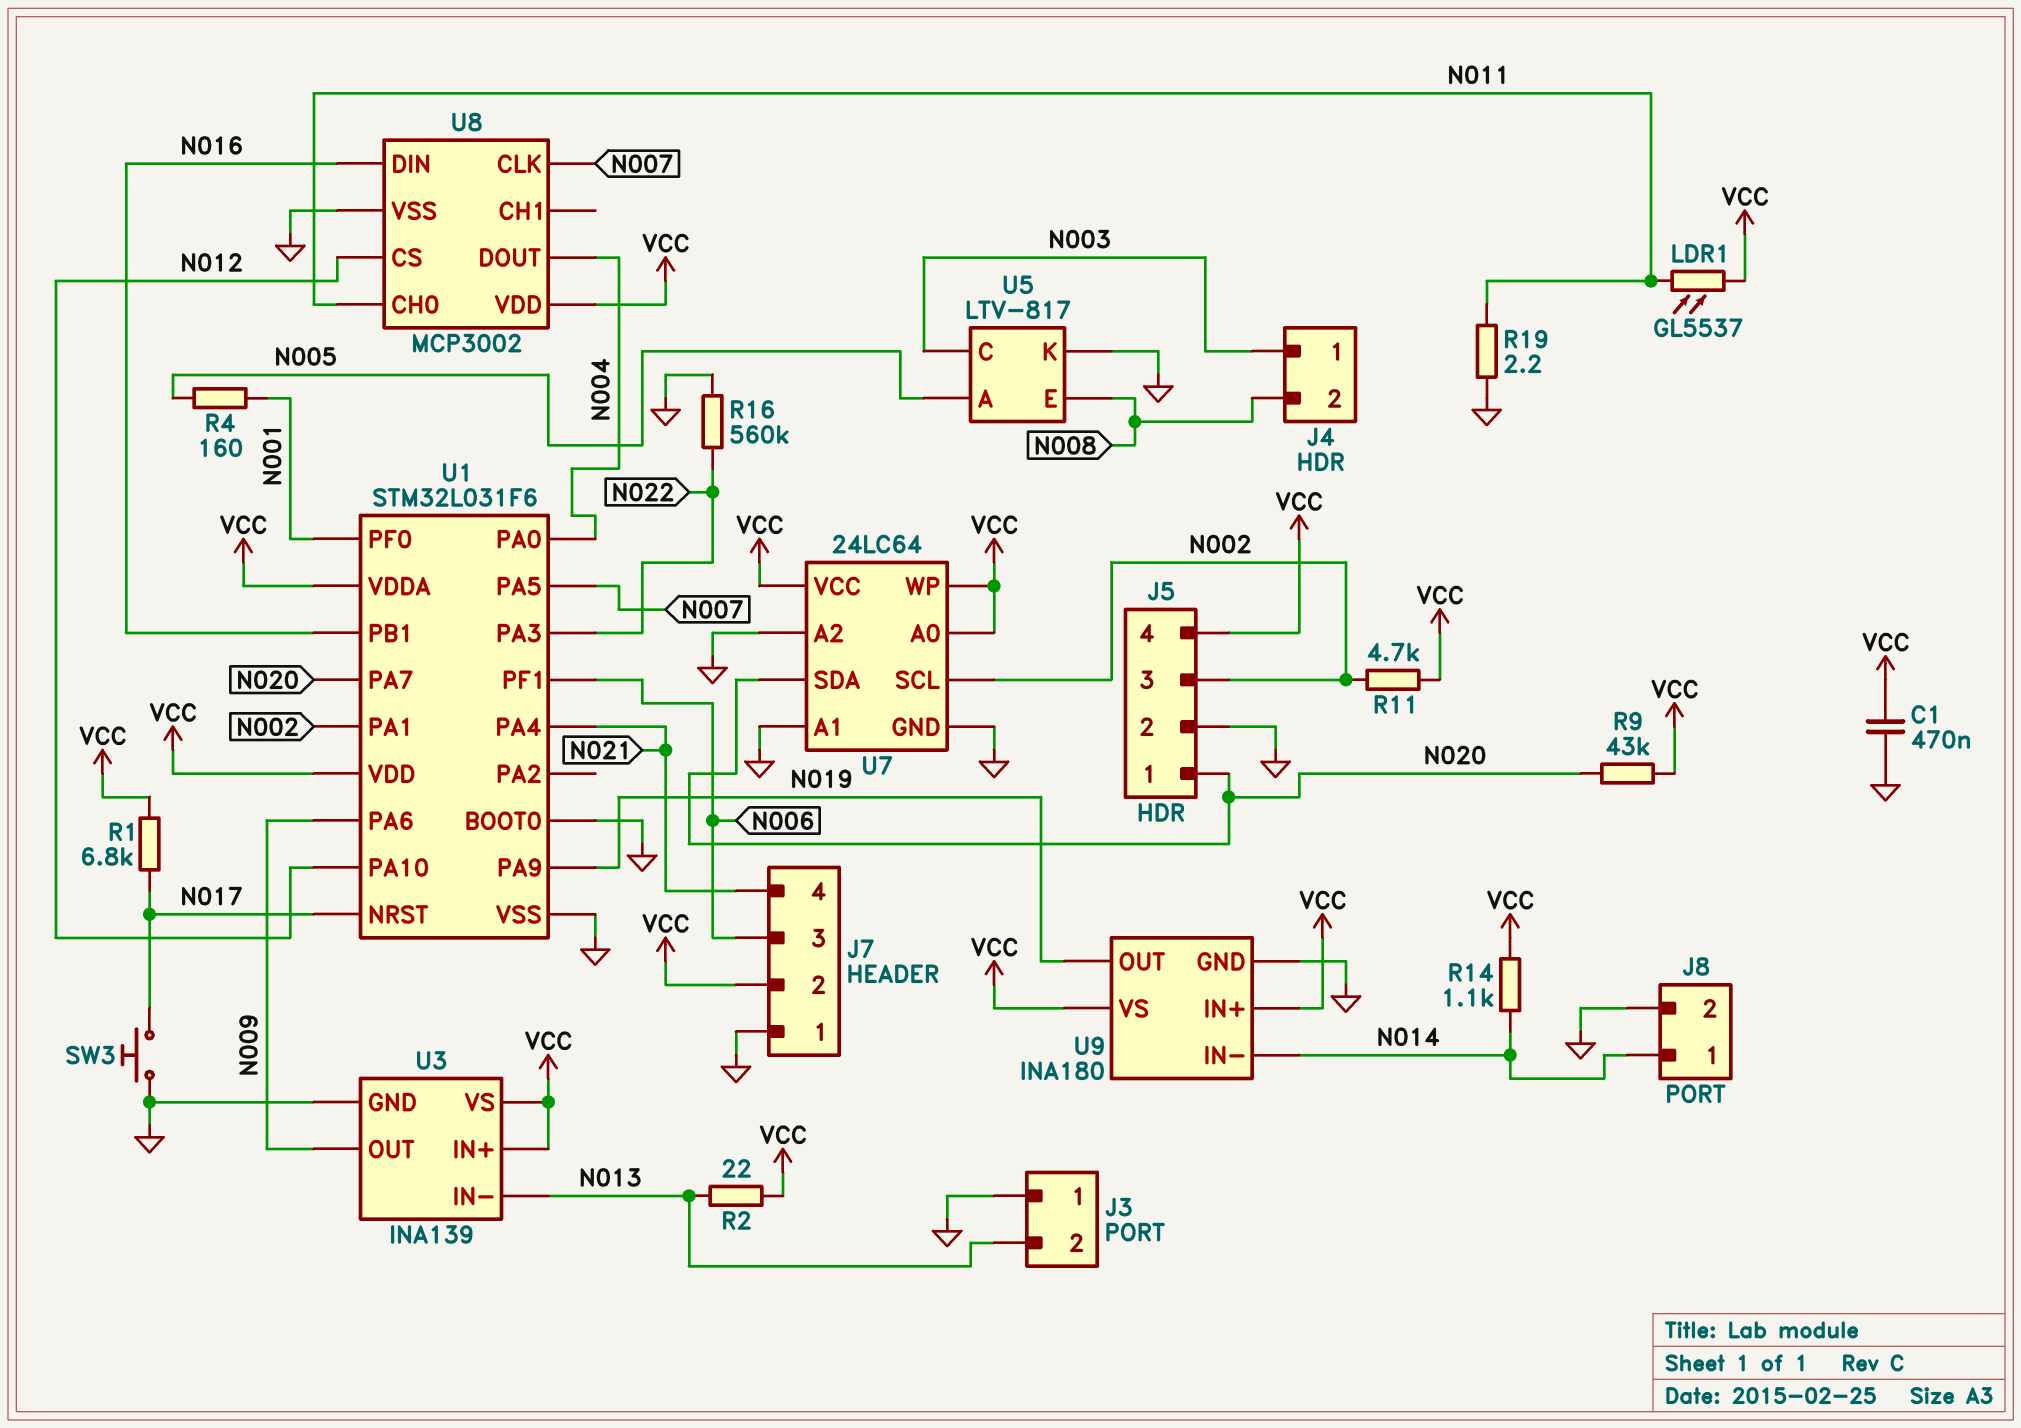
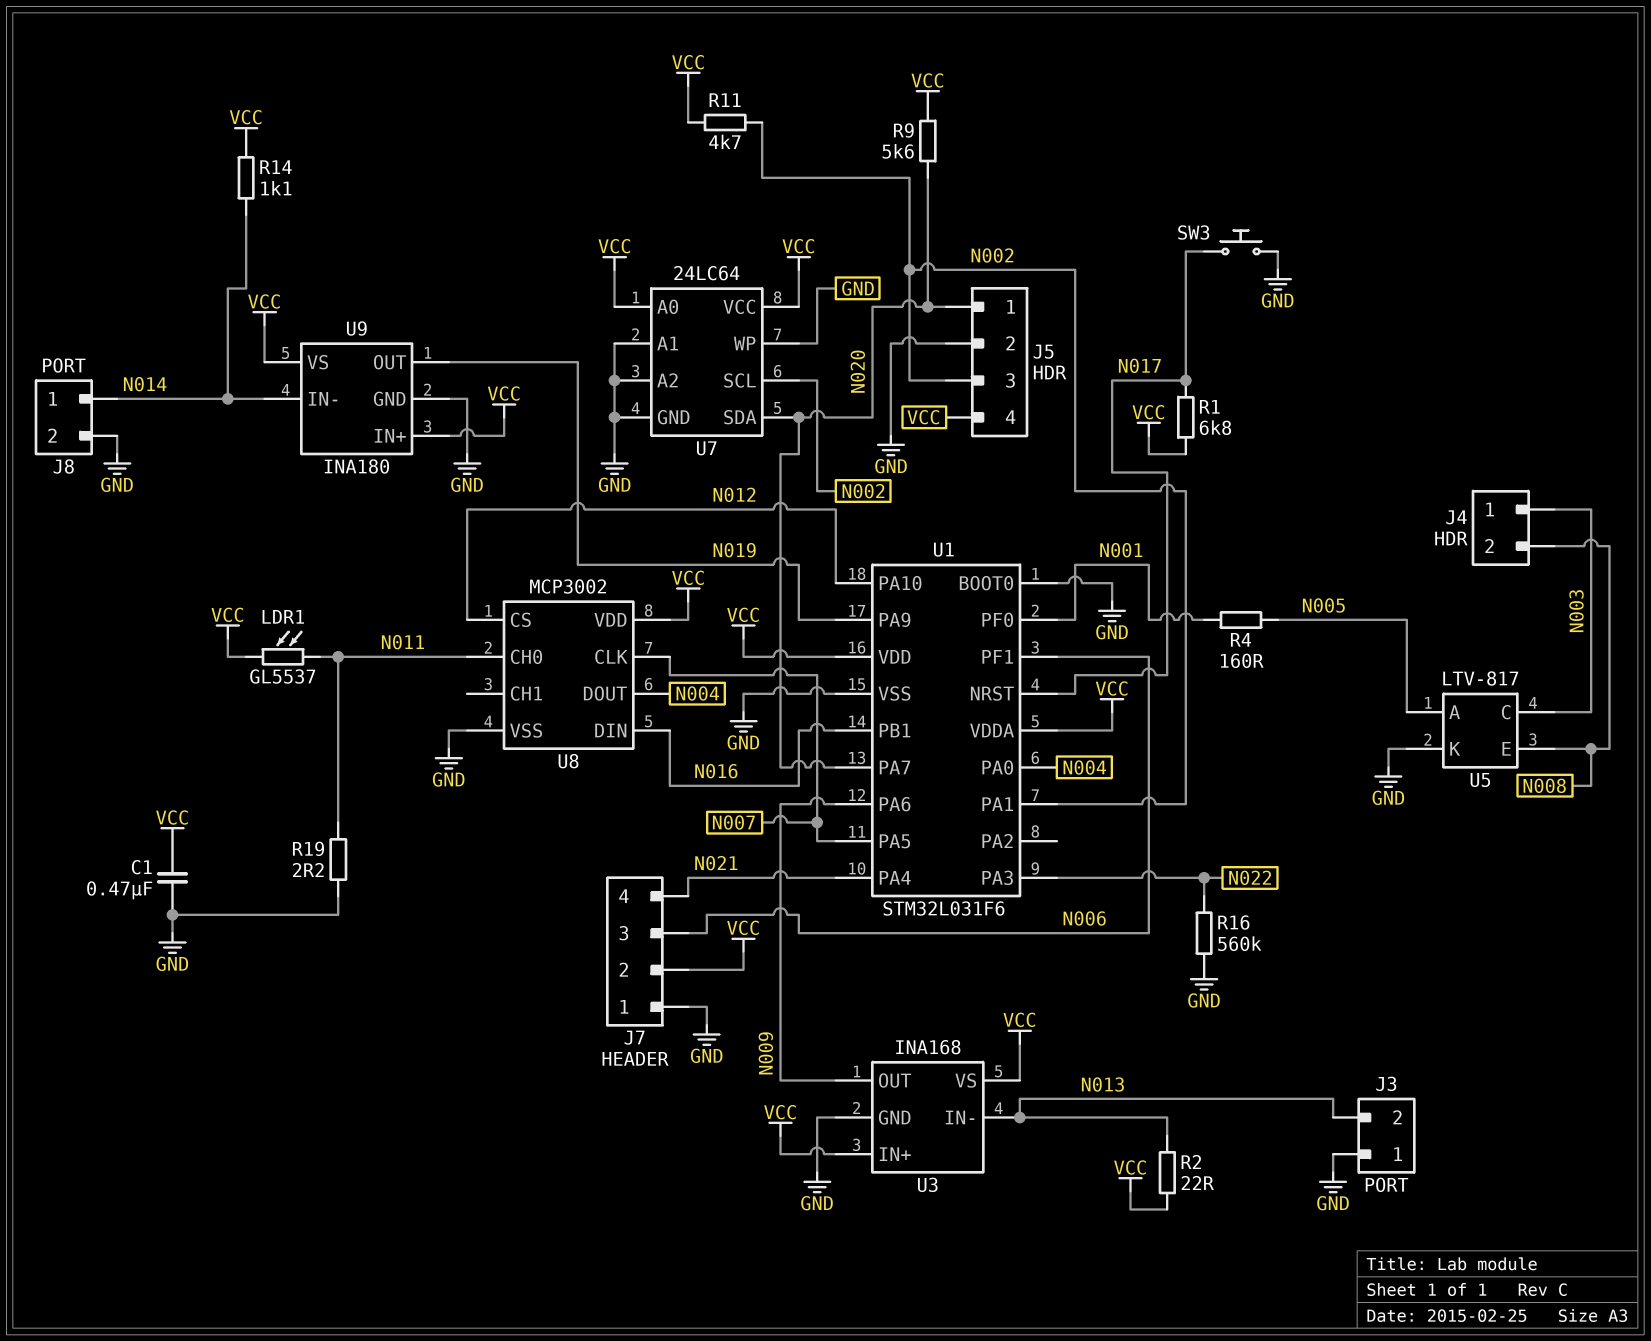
R9: 43k (N020, VCC) -> 5.6k (N020, VCC)
U3: INA139 -> INA168
U7 pin WP: VCC -> GND

